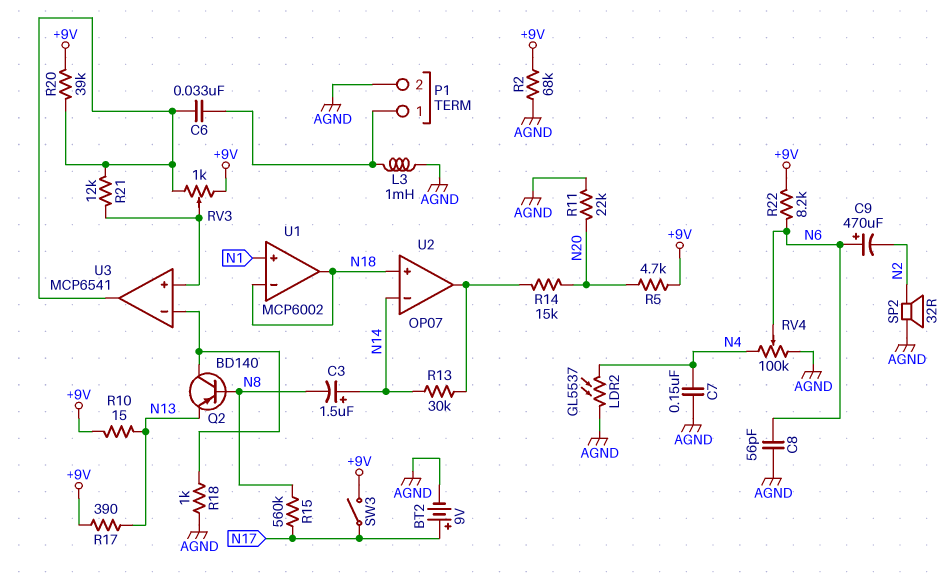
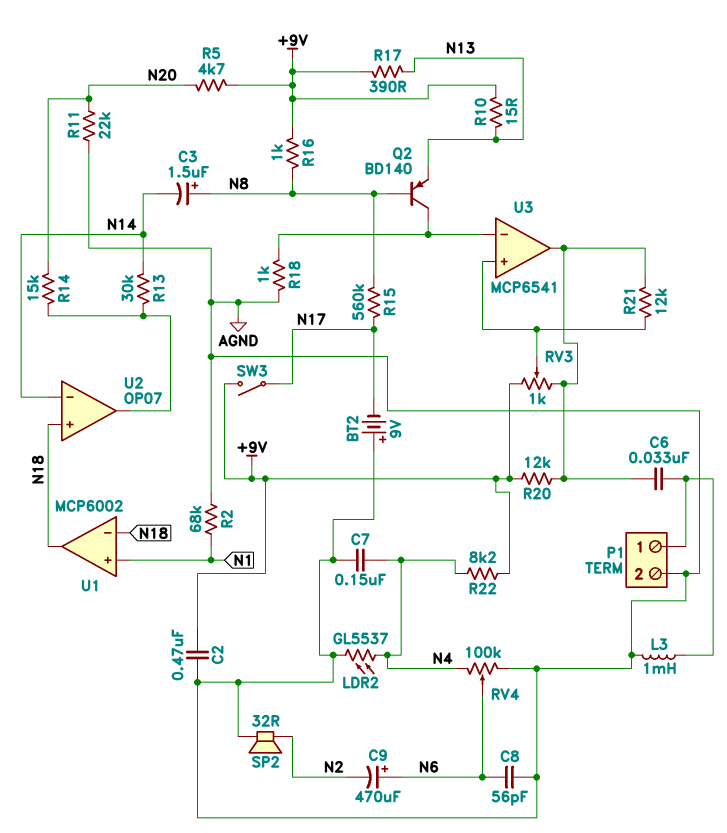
BT2: 9V (plus N17, minus AGND) -> 9V (plus AGND, minus N17)
C2: none -> 470nF (+9V, AGND)
C3: 1.5uF (plus N14, minus N8) -> 1.5uF (plus N8, minus N14)
R2: 68k (+9V, AGND) -> 68k (AGND, N1)
R16: none -> 1k (+9V, N8)
R20: 39k (+9V, U3/out) -> 12k (+9V, U3/out)
R22: 8.2k (+9V, N6) -> 8.2k (+9V, N4)

